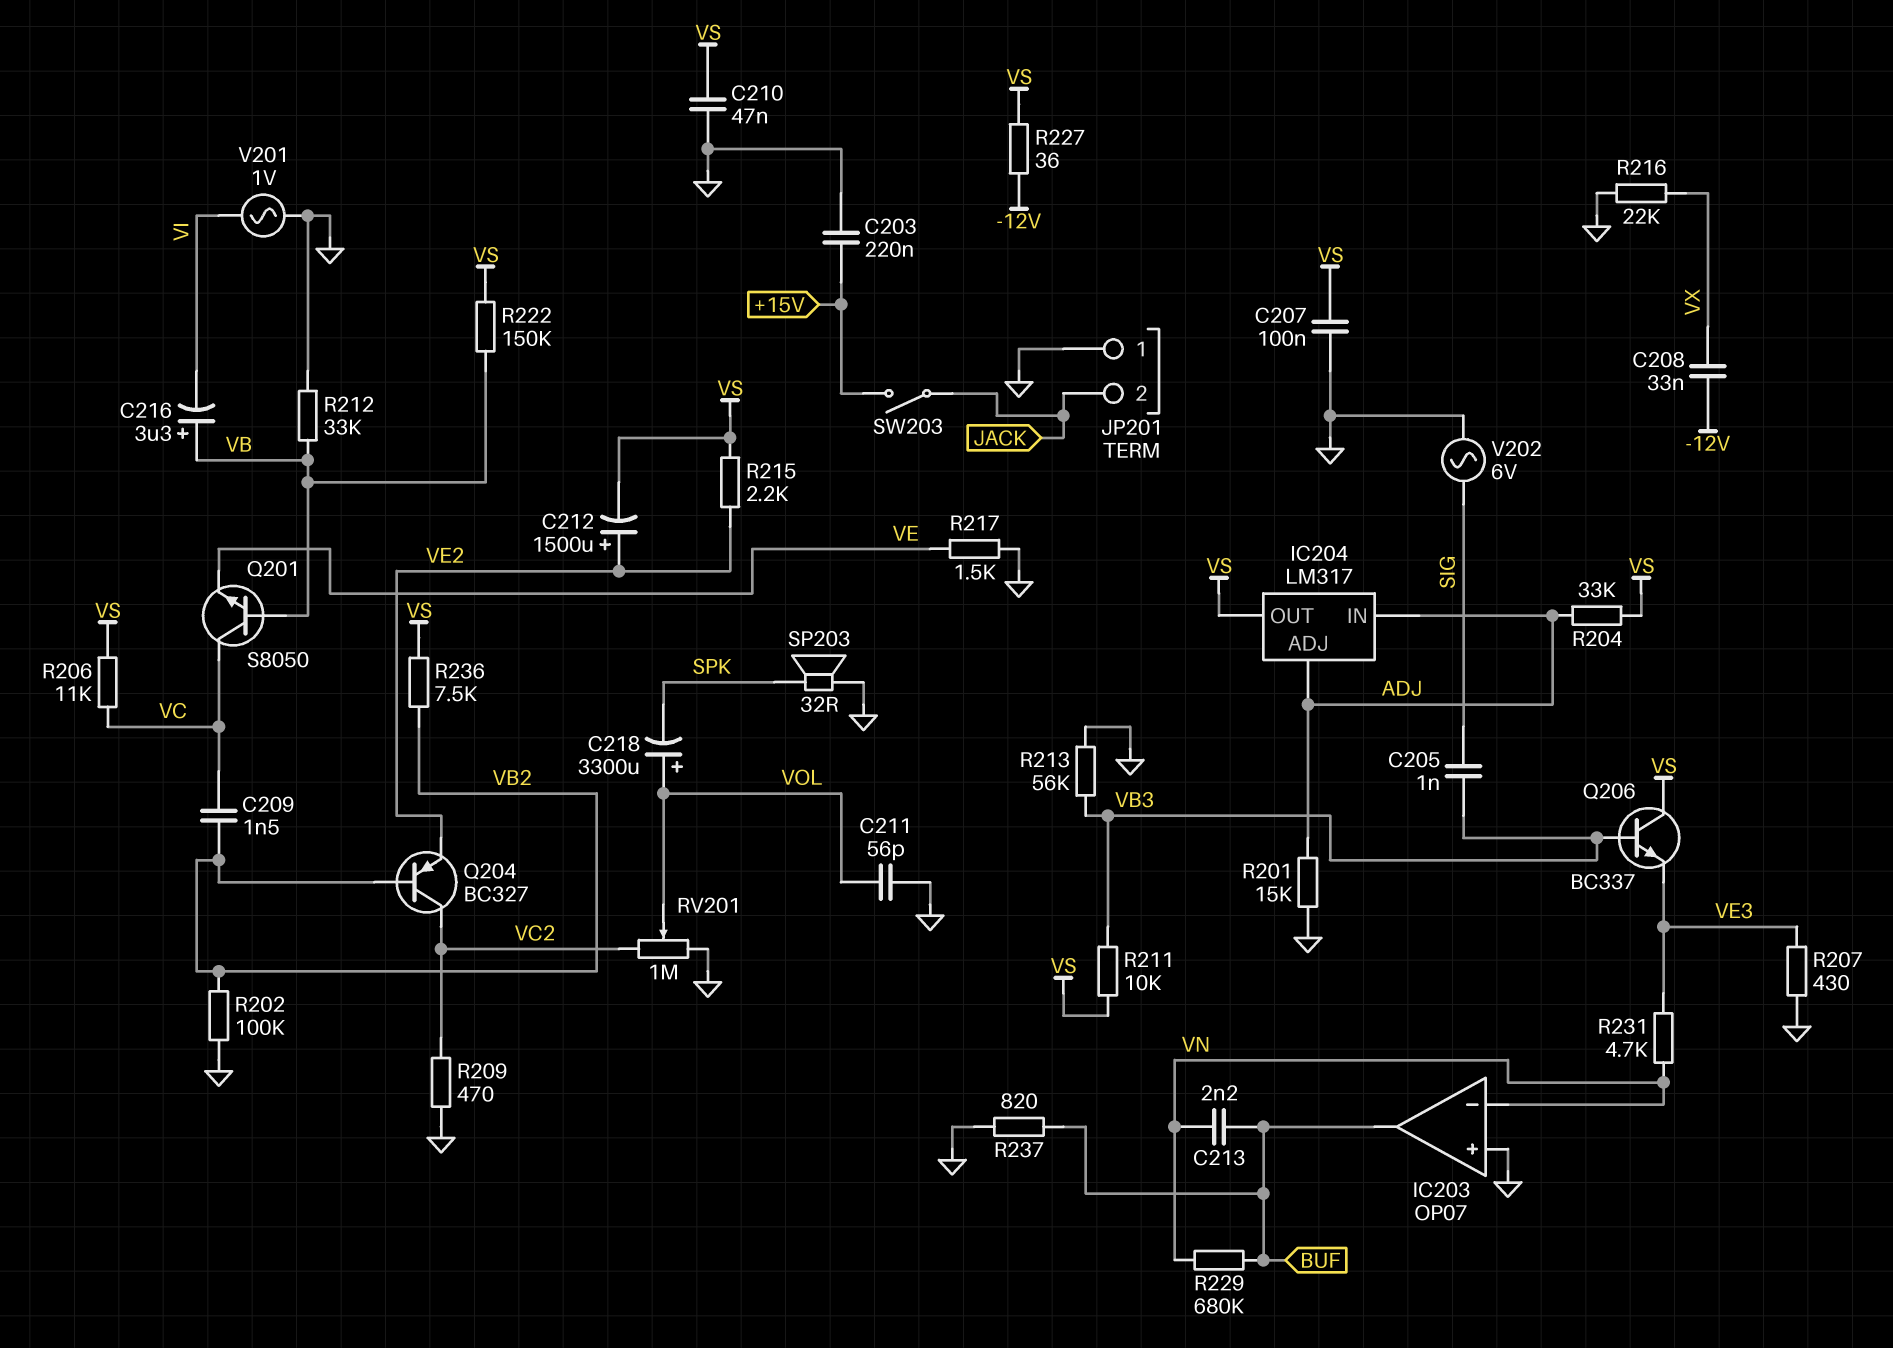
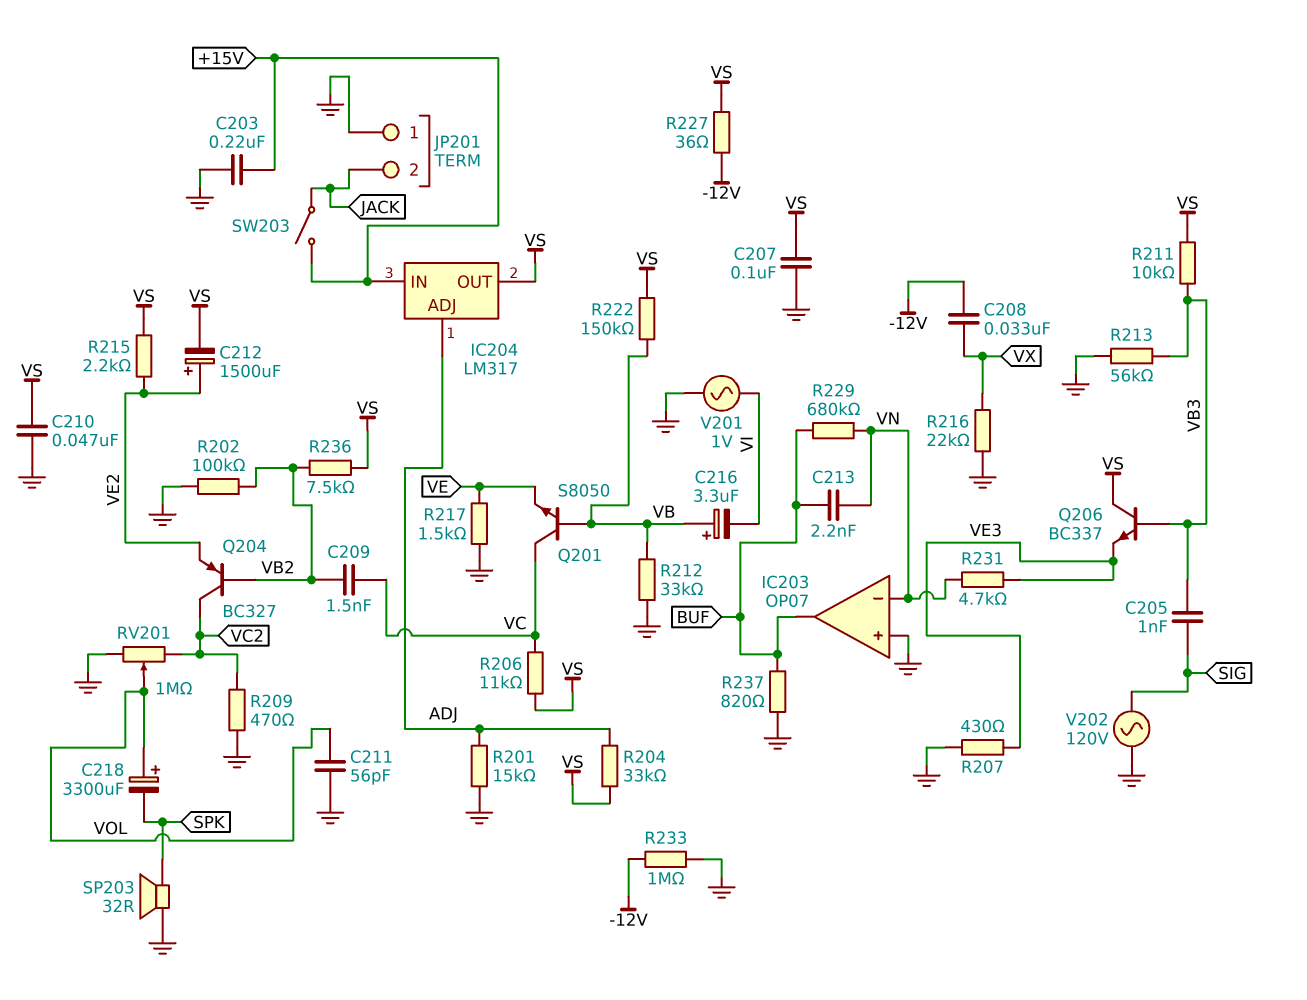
IC204 pin IN: ADJ -> +15V
R233: none -> 1M (-12V, GND)
V202: AC 6V (GND, SIG) -> AC 120V (GND, SIG)

